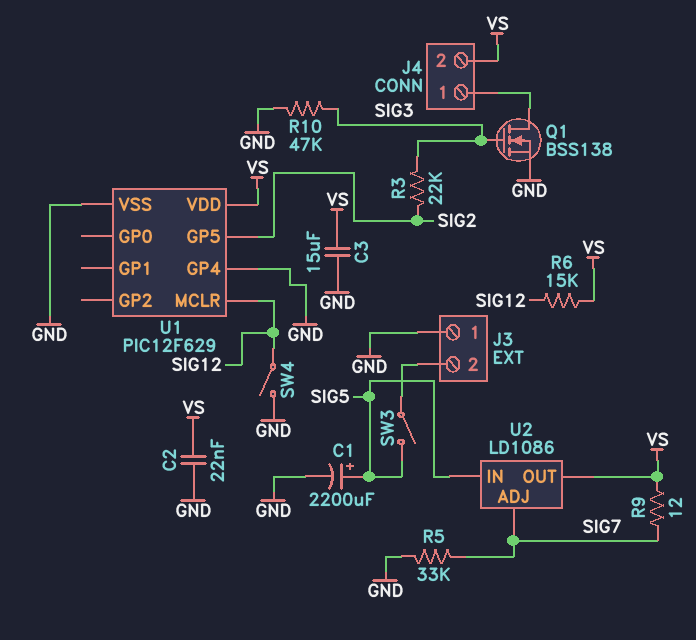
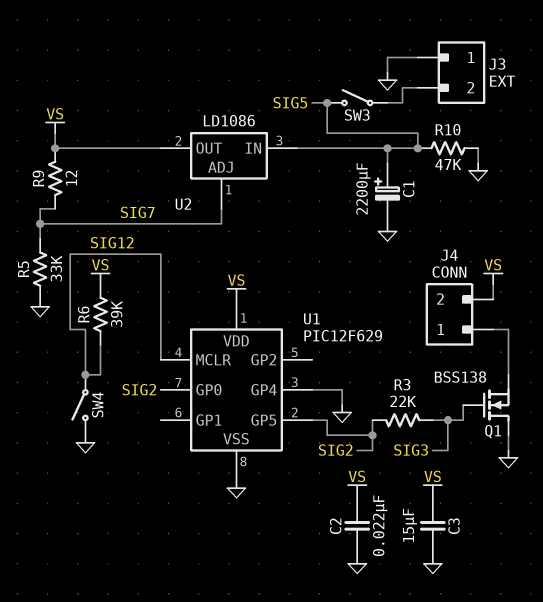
Q1: NMOS BSS138 (G SIG3, D J4/1, S GND) -> NMOS BSS138 (G SIG3, D GND, S J4/1)
R6: 15k (SIG12, VS) -> 39k (SIG12, VS)
R10: 47k (GND, SIG3) -> 47k (GND, SIG5)
U1 pin GP0: none -> SIG2

